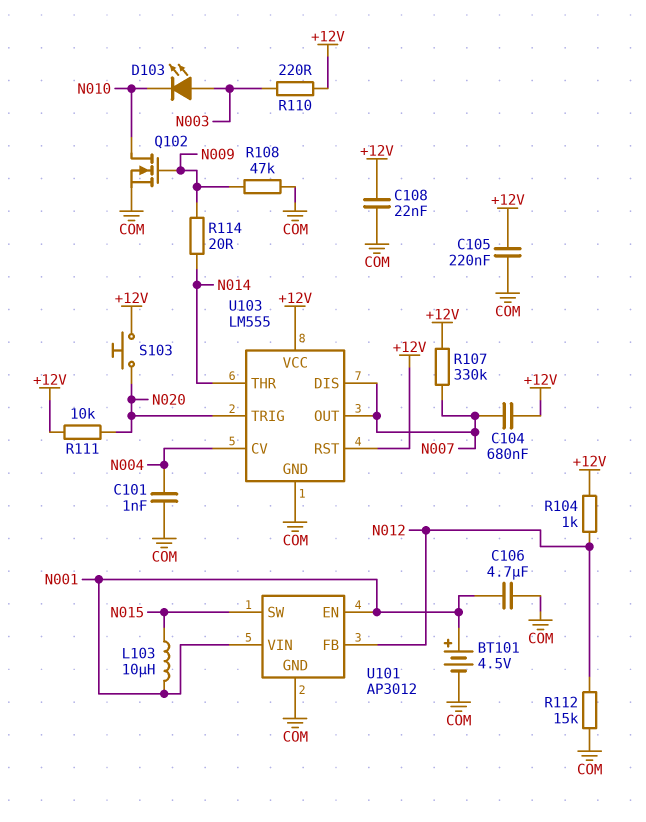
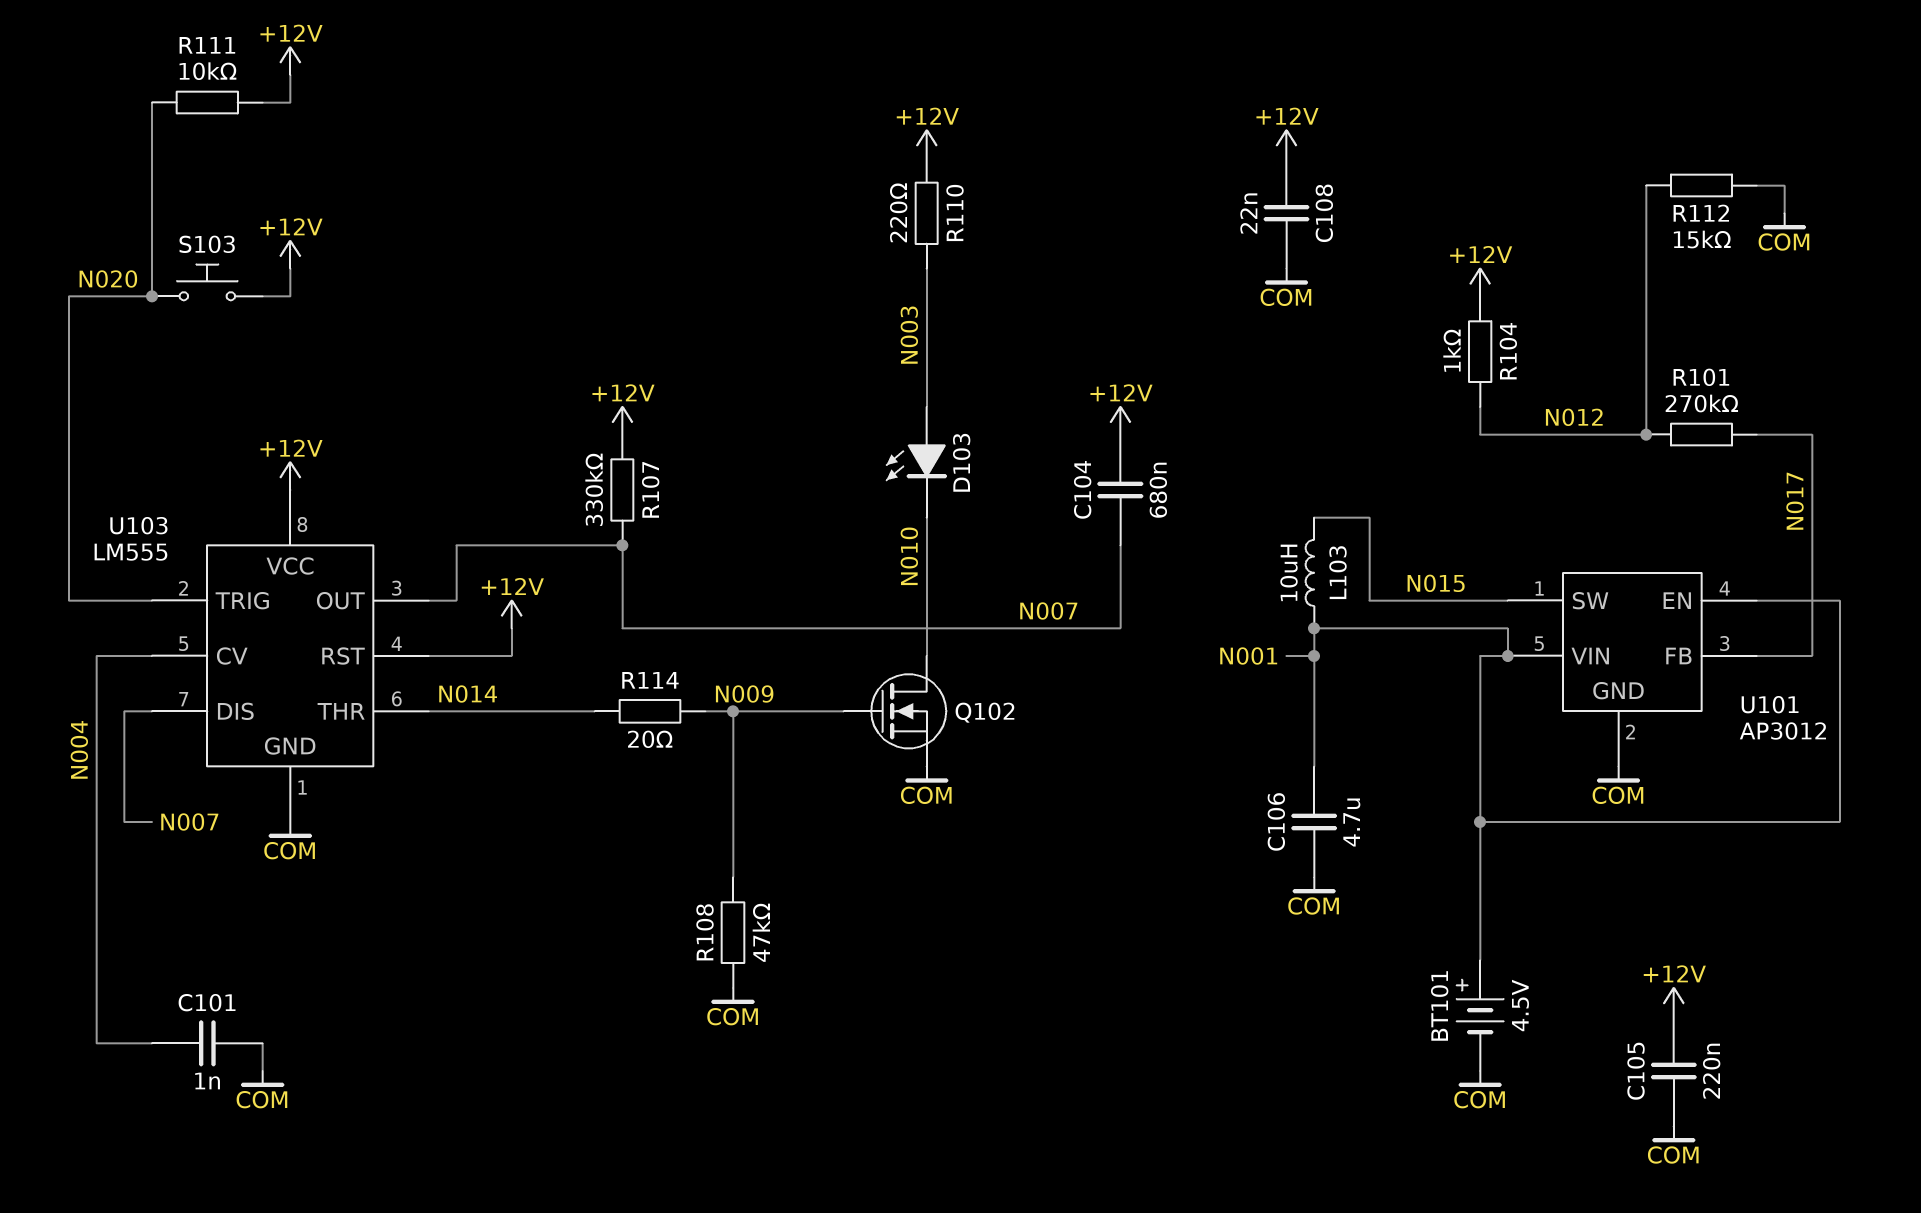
R101: none -> 270k (N012, N017)
U101 pin FB: N012 -> N017

